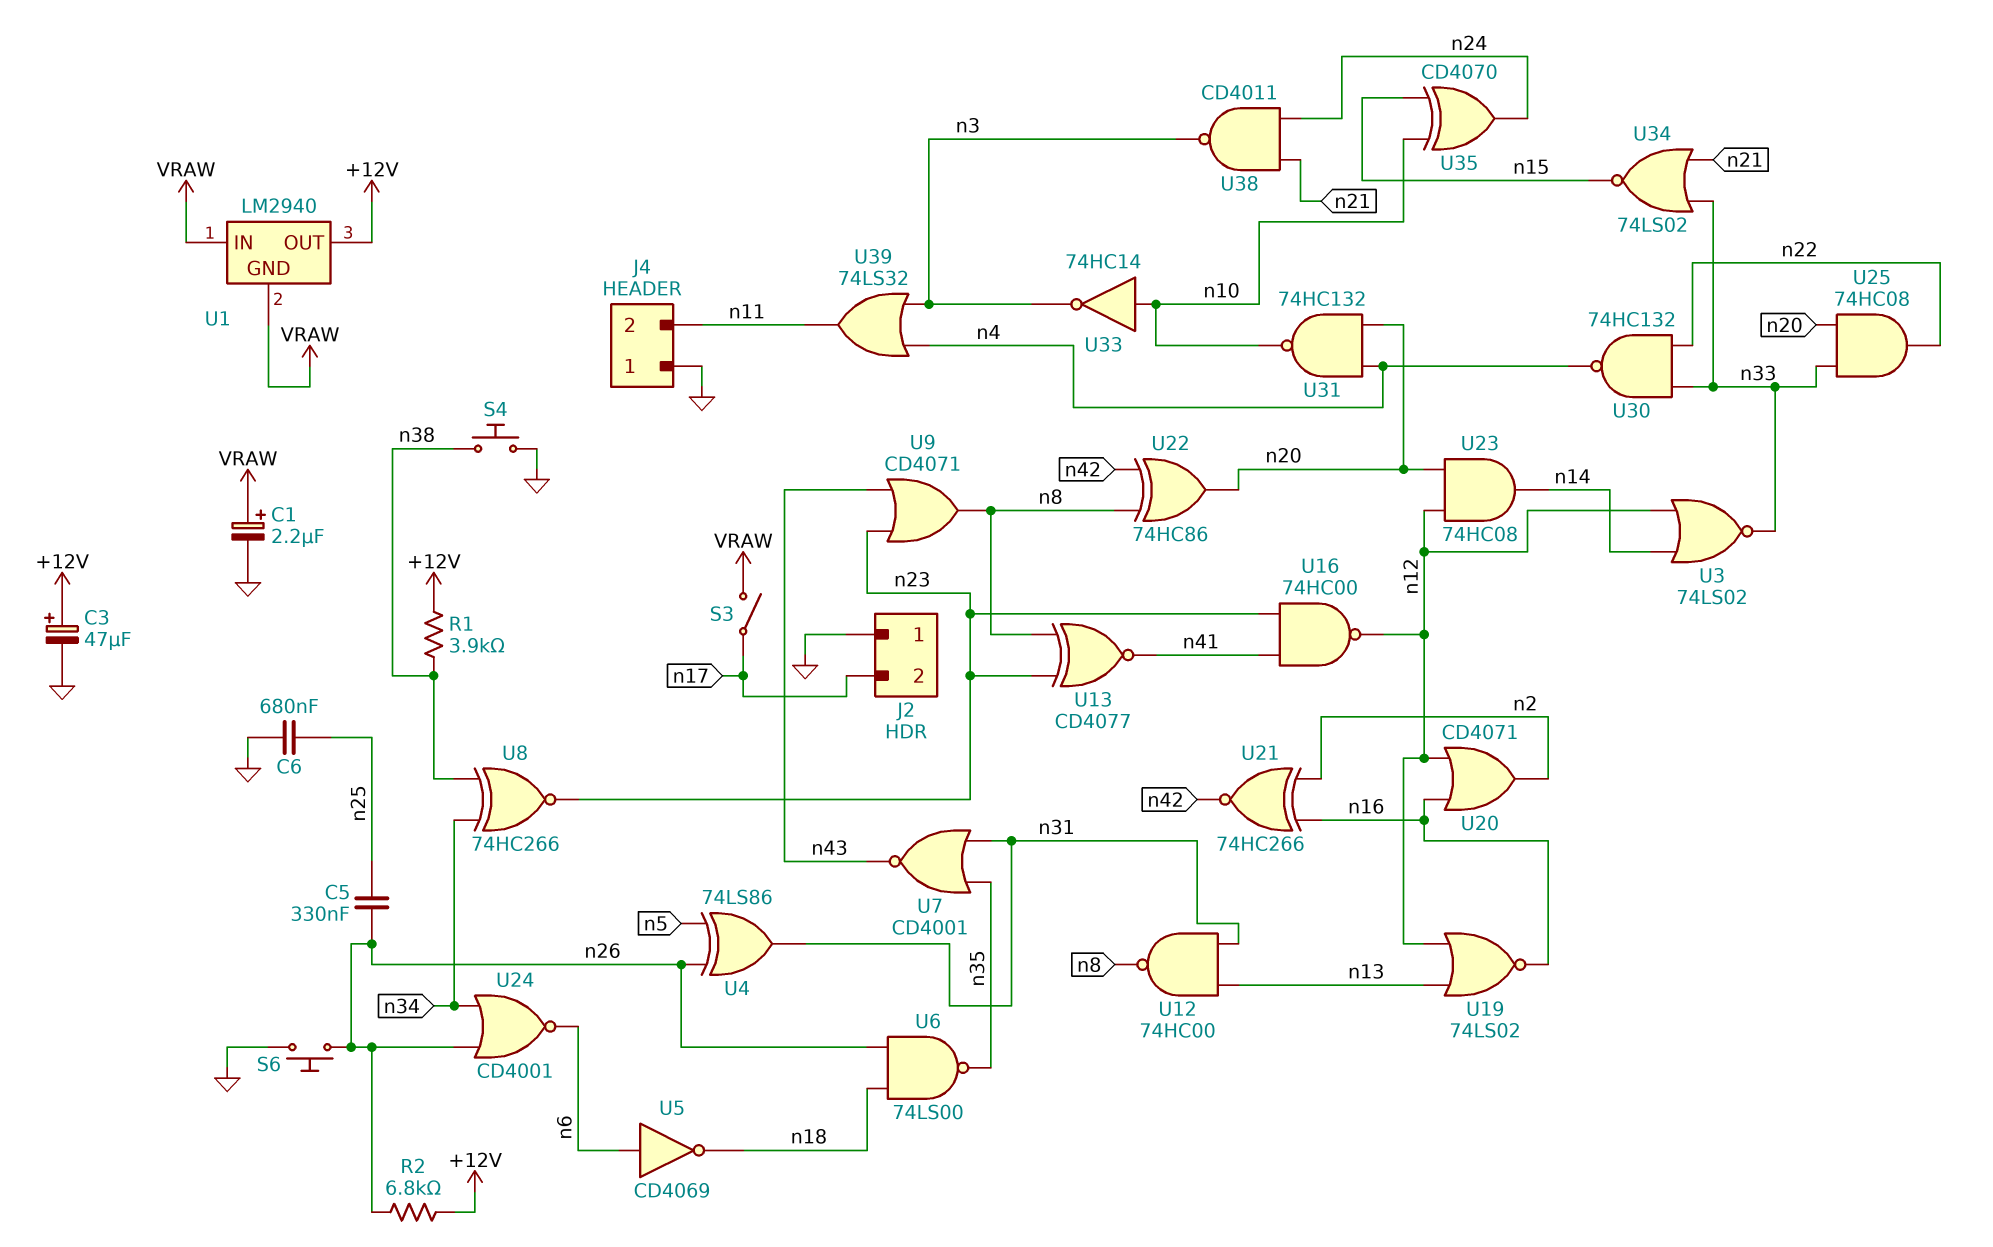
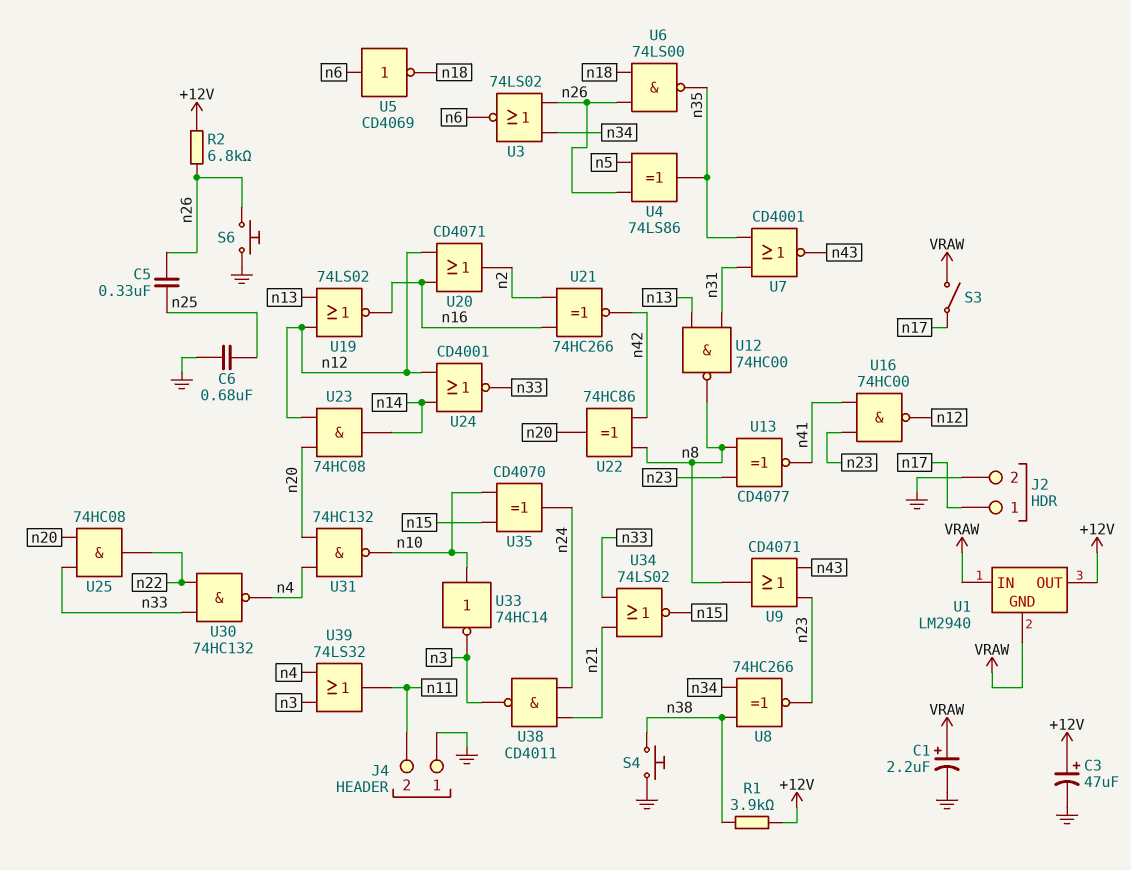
J2 pin 1: GND -> n17
J2 pin 2: n17 -> GND
U3: NOR 74LS02 (in n12, in n14, out n33) -> NOR 74LS02 (in n26, in n34, out n6)
U4: XOR 74LS86 (in n5, in n26, out n31) -> XOR 74LS86 (in n5, in n26, out n35)
U24: NOR CD4001 (in n26, in n34, out n6) -> NOR CD4001 (in n12, in n14, out n33)

